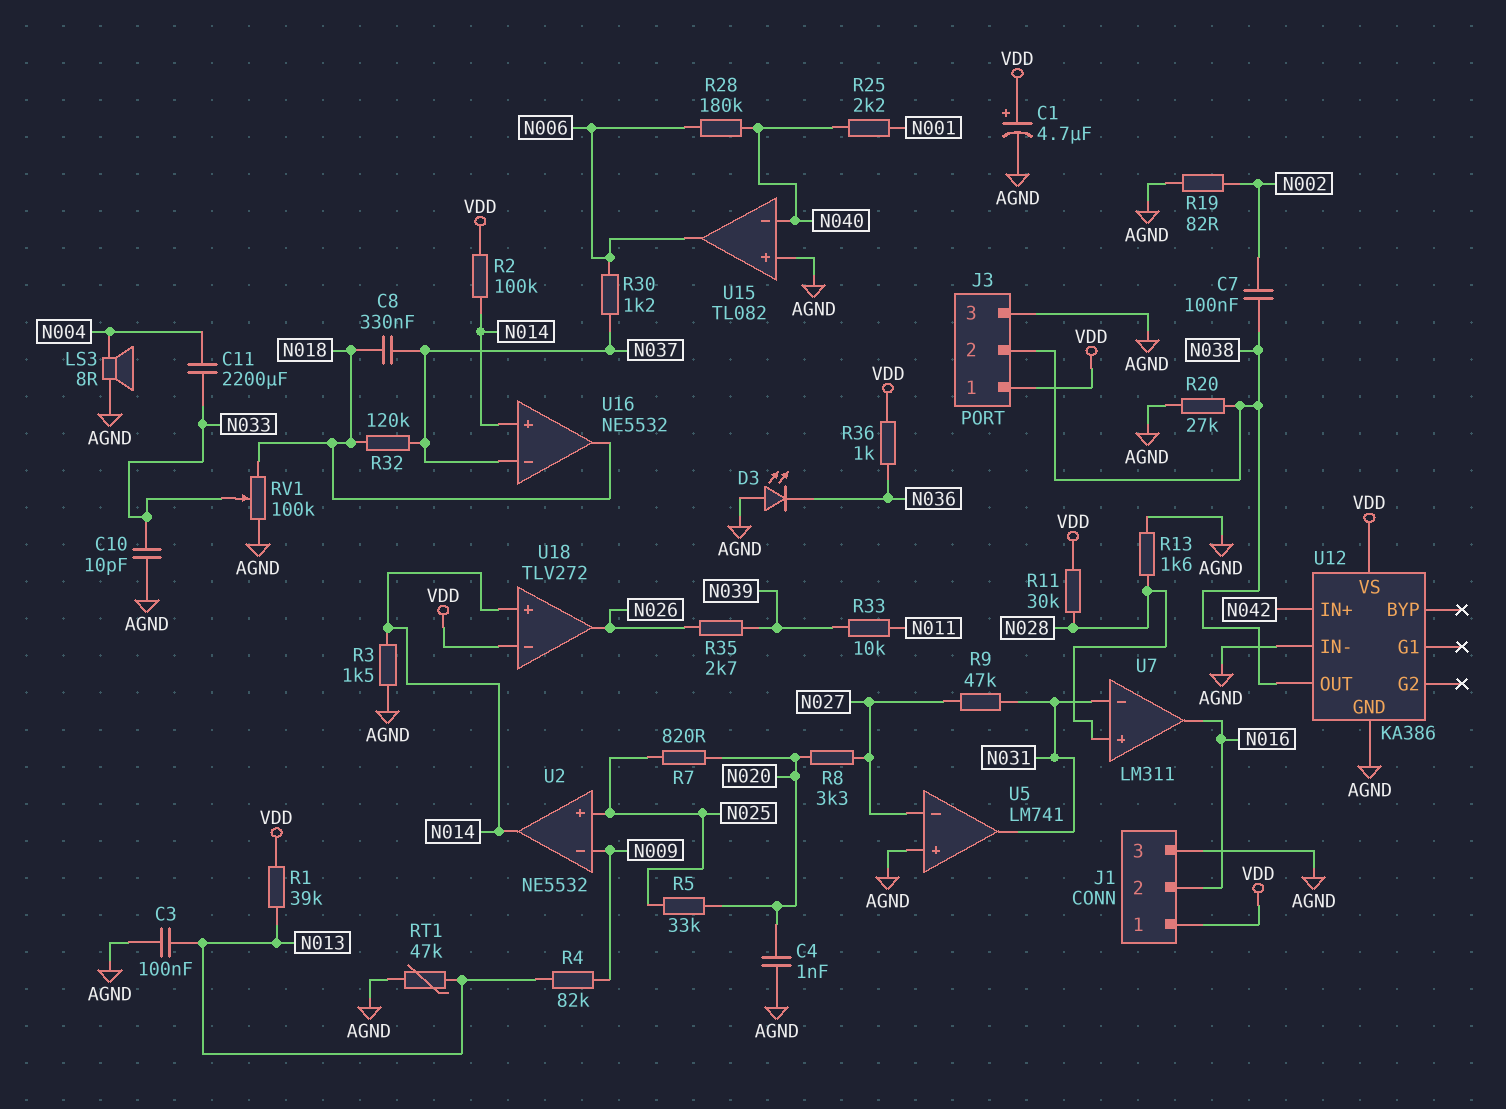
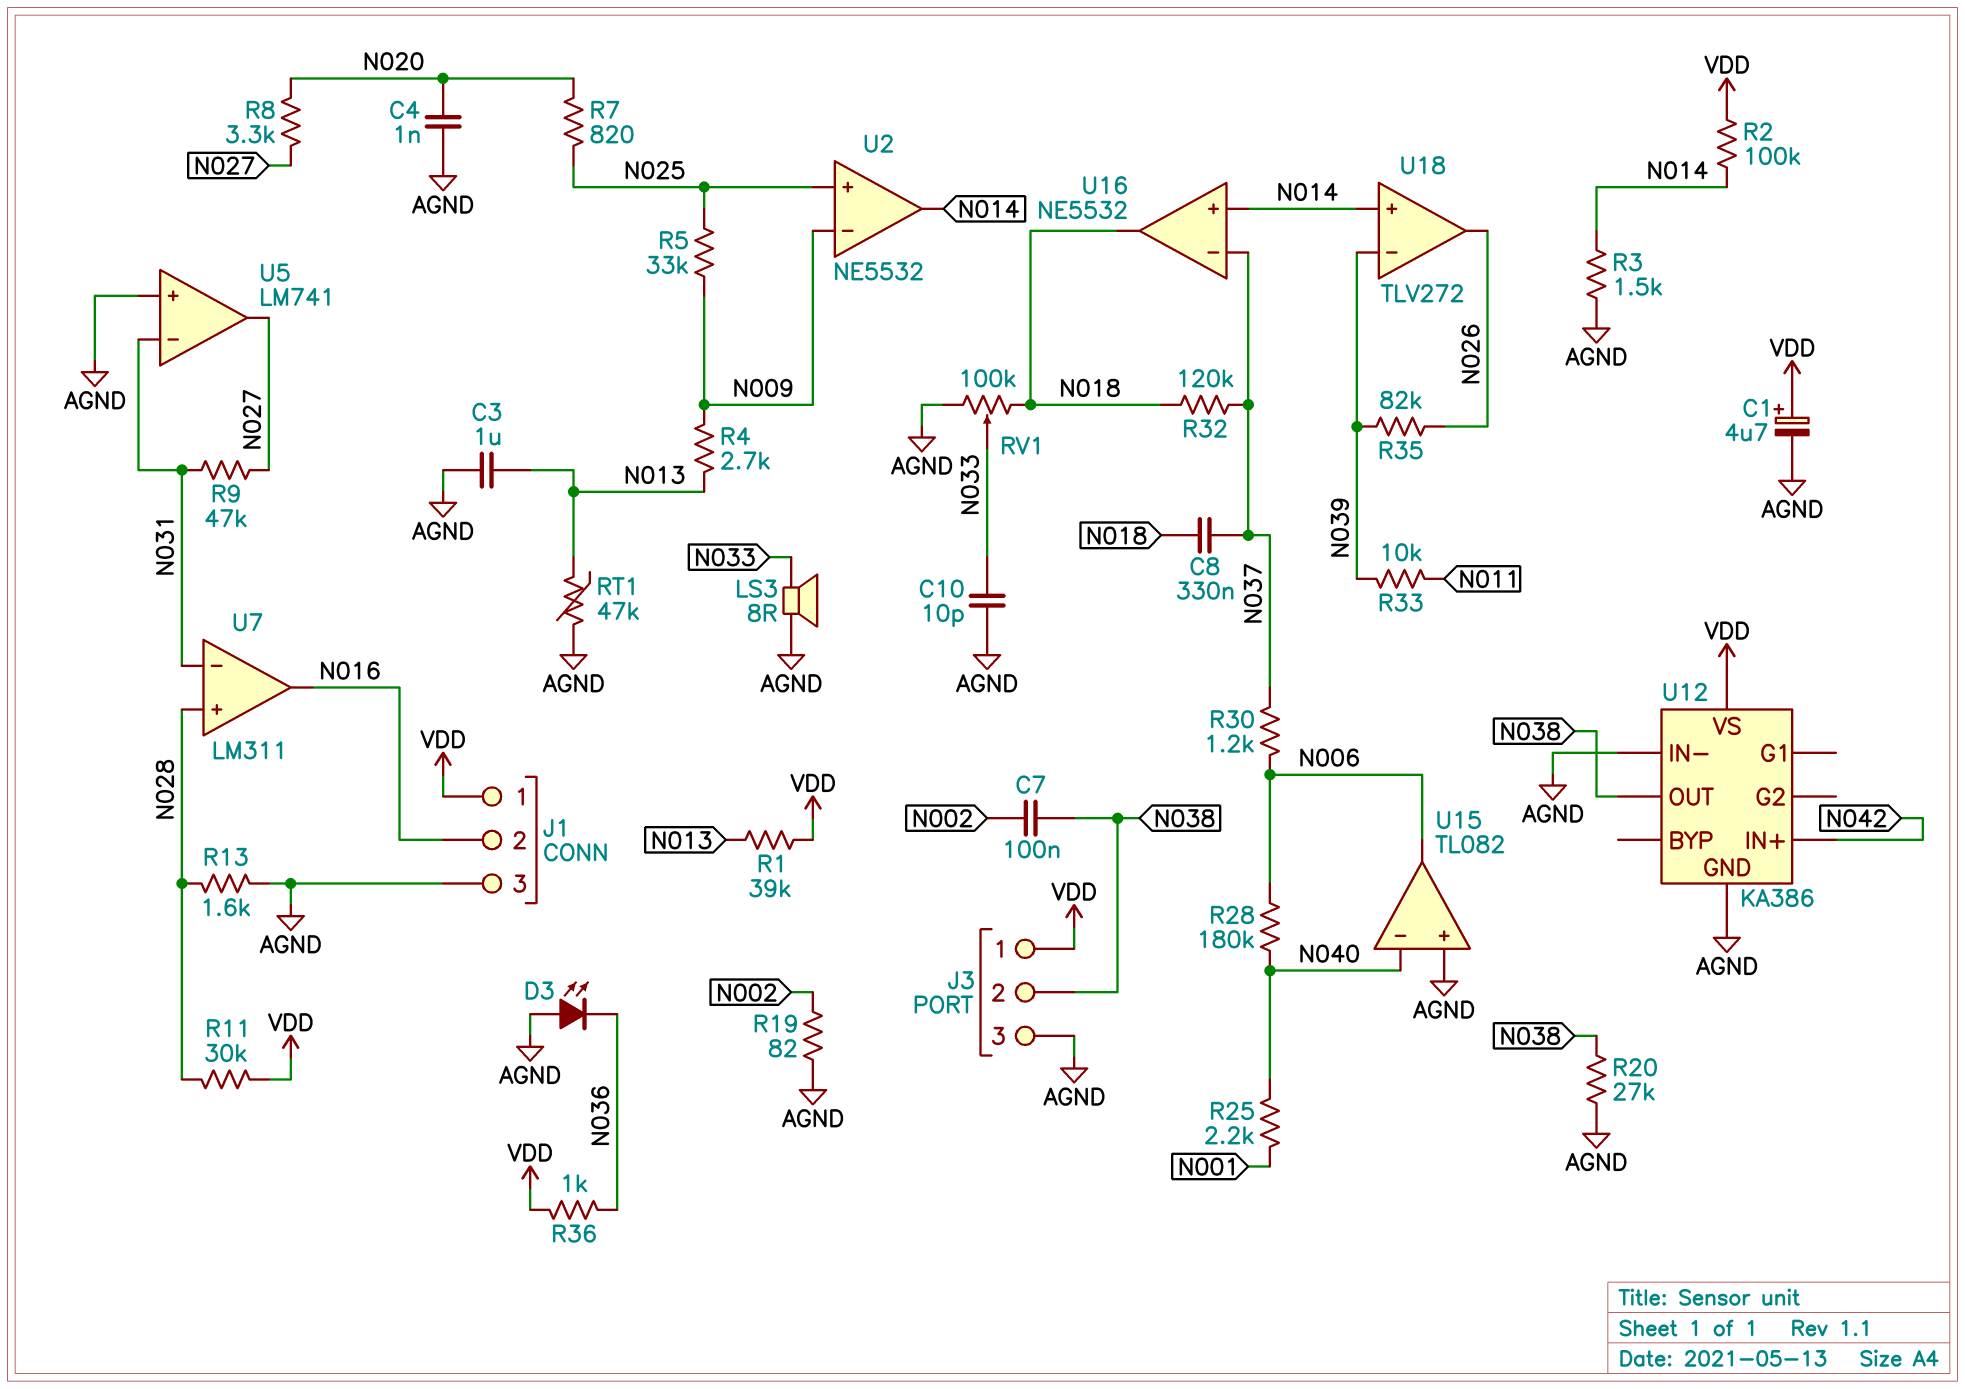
C3: 100nF (AGND, N013) -> 1uF (AGND, N013)
C11: 2200uF (N004, N033) -> none
LS3: speaker 8R (AGND, N004) -> speaker 8R (AGND, N033)
R4: 82k (N009, N013) -> 2.7k (N009, N013)
R5: 33k (N020, N025) -> 33k (N009, N025)
R35: 2.7k (N026, N039) -> 82k (N026, N039)
U5 pin in-: N027 -> N031
U5 pin out: N031 -> N027
U18 pin in-: VDD -> N039

